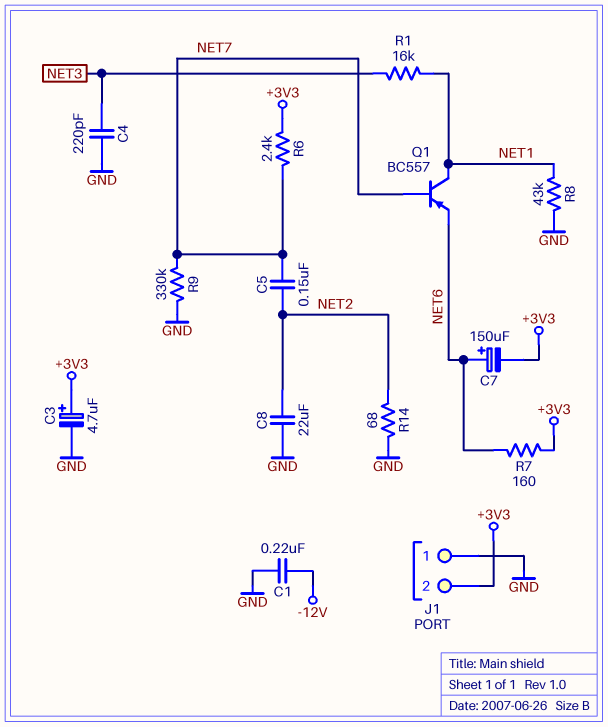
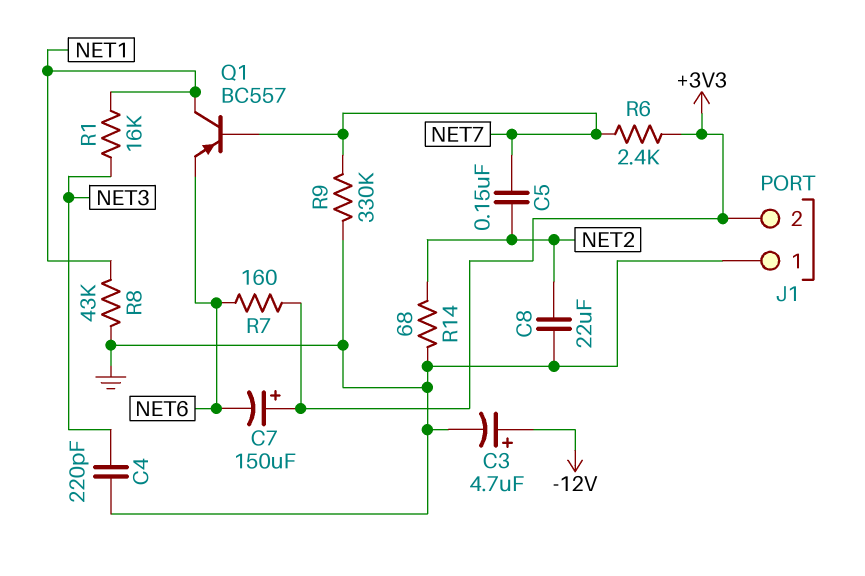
C1: 220nF (-12V, GND) -> none
C3: 4.7uF (plus +3V3, minus GND) -> 4.7uF (plus -12V, minus GND)
C7: 150uF (plus NET6, minus +3V3) -> 150uF (plus +3V3, minus NET6)

